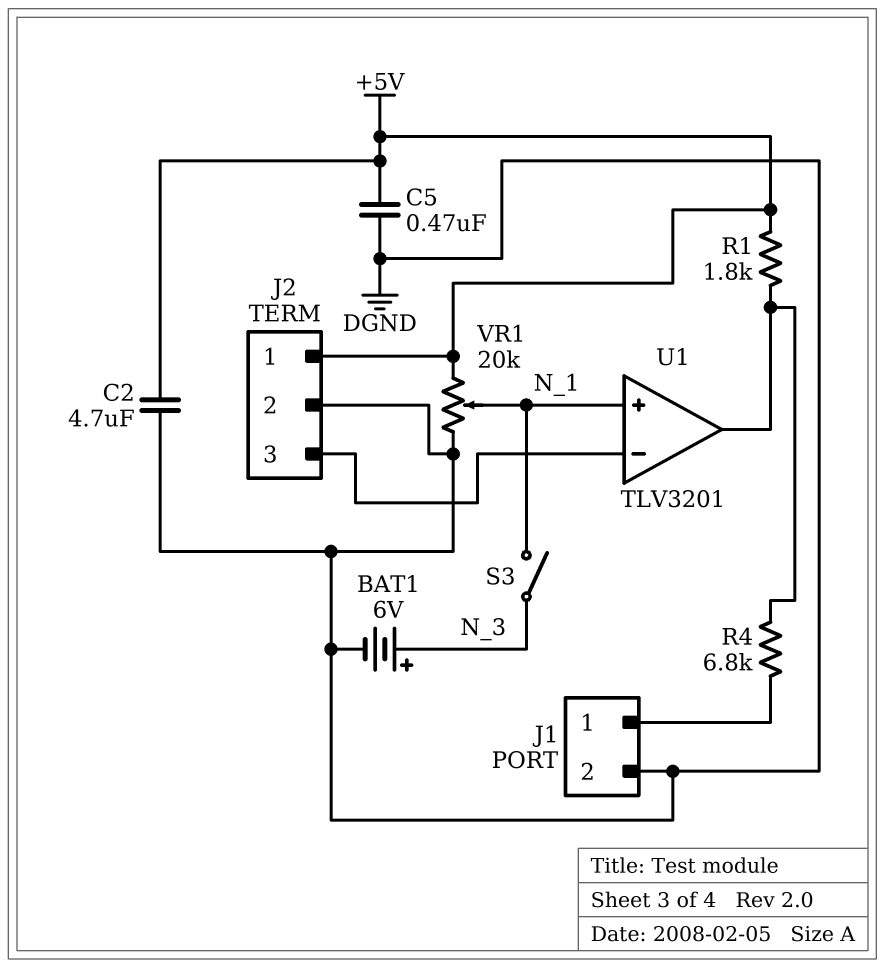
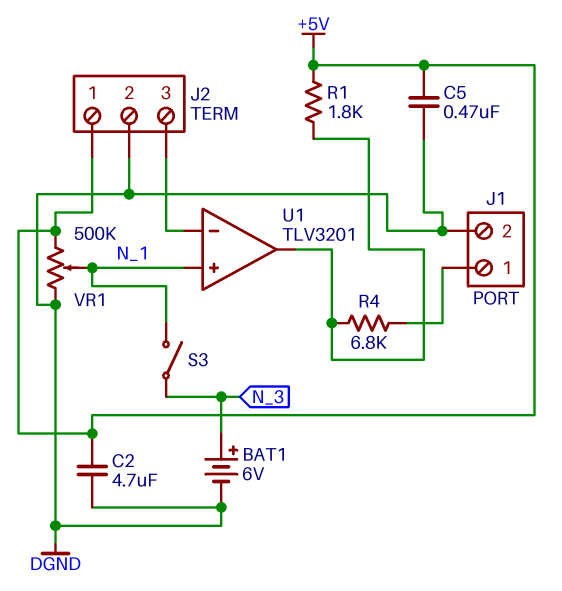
VR1: 20k (+5V, DGND, wiper N_1) -> 500k (+5V, DGND, wiper N_1)

